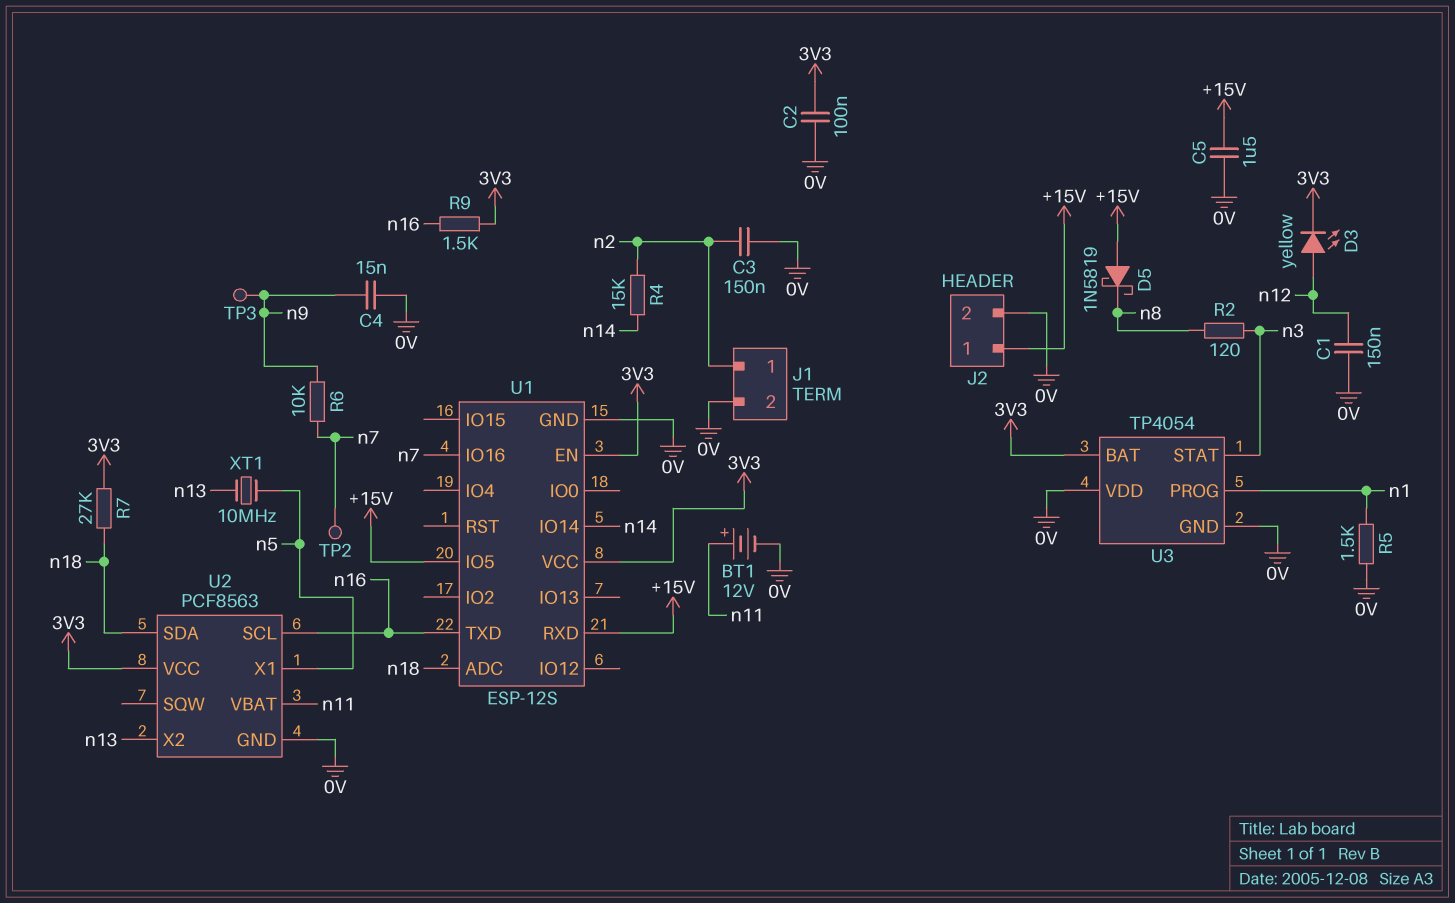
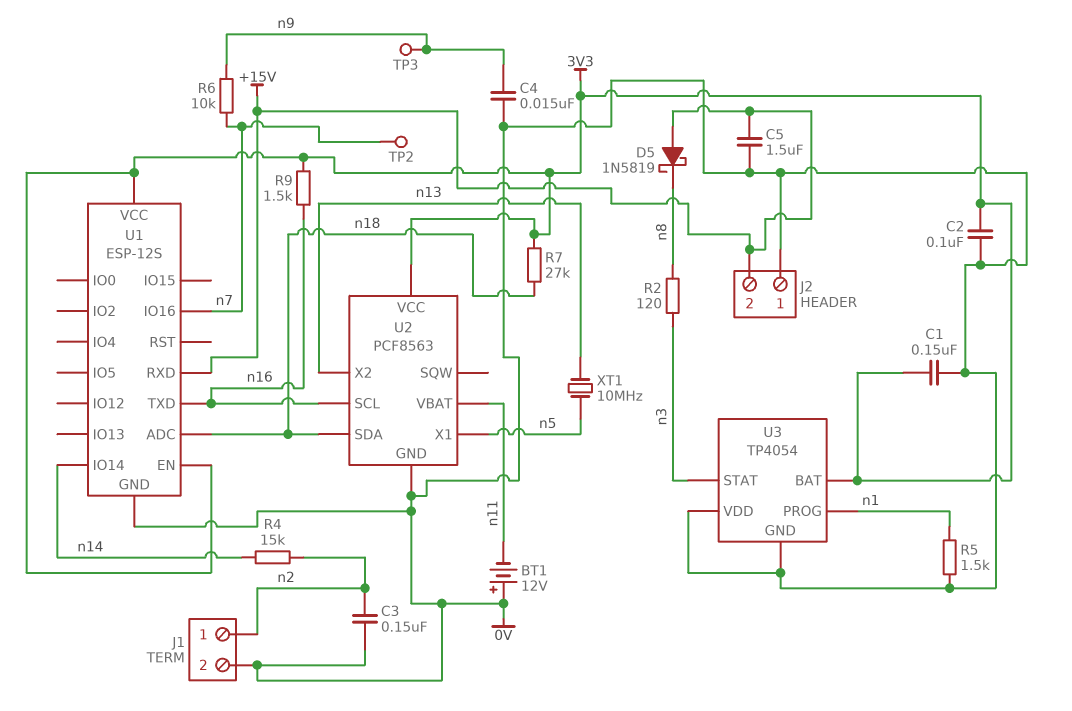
BT1: 12V (plus n11, minus 0V) -> 12V (plus 0V, minus n11)
C1: 150nF (0V, n12) -> 150nF (0V, 3V3)
D3: LED yellow (A n12, K 3V3) -> none
J2 pin 1: +15V -> 0V
J2 pin 2: 0V -> +15V
U1 pin IO5: +15V -> none

